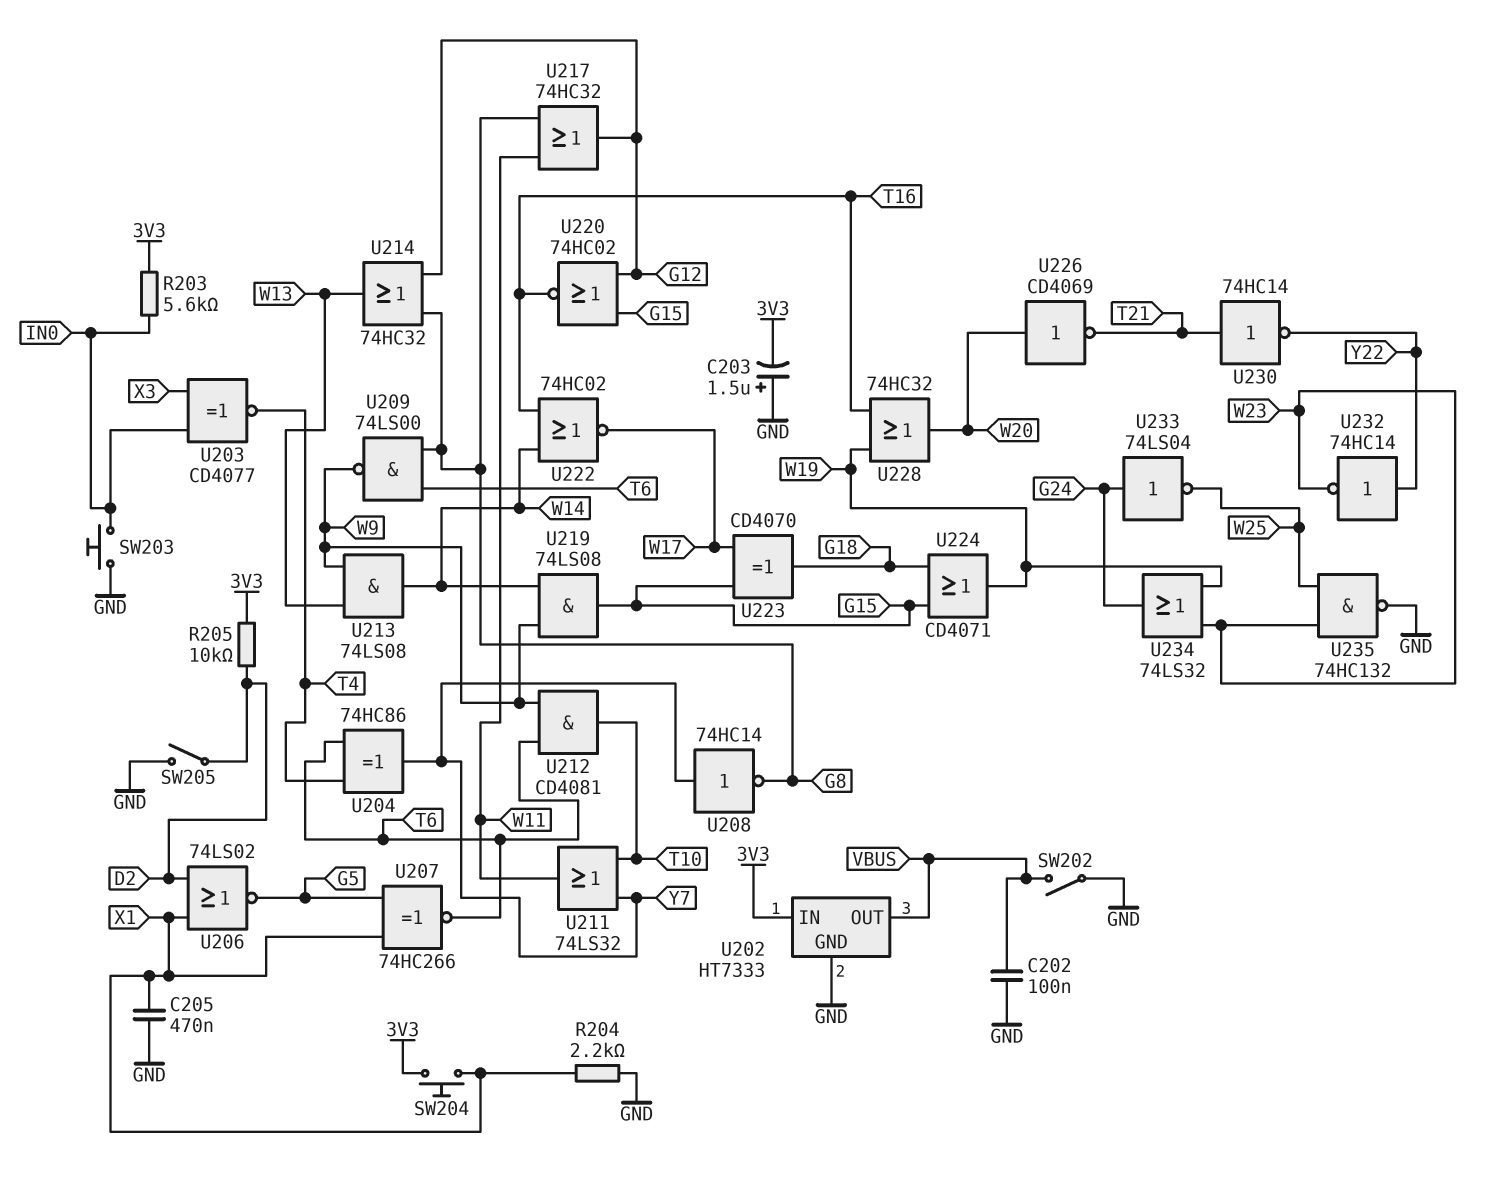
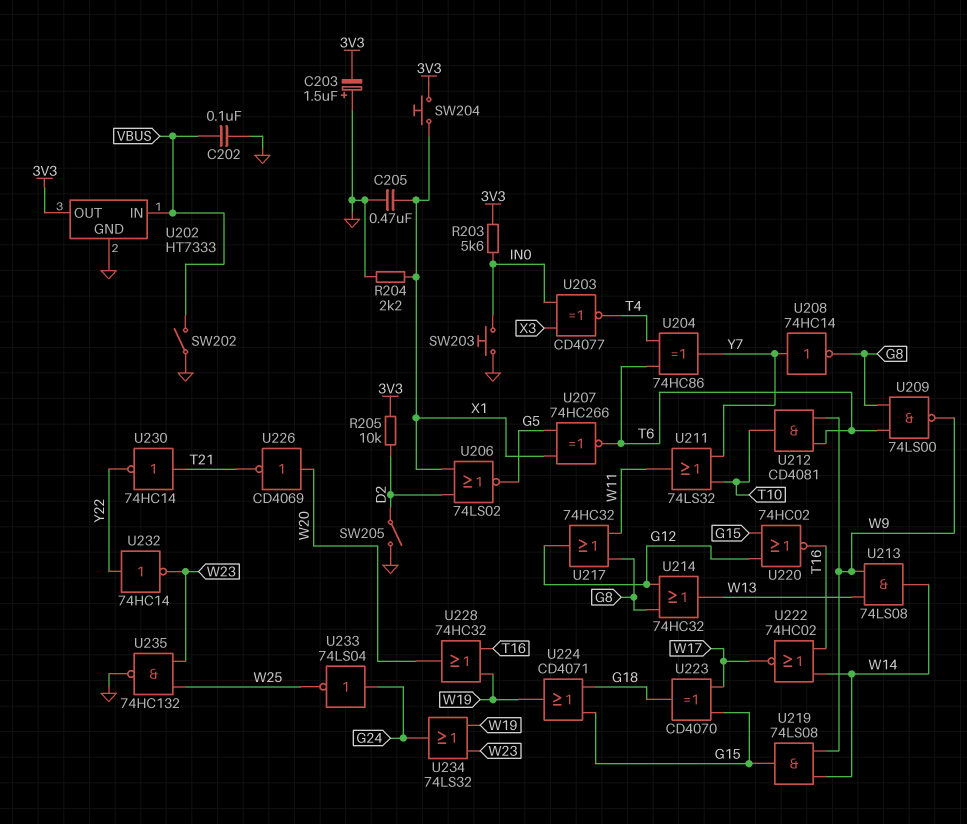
U202 pin IN: 3V3 -> VBUS
U202 pin OUT: VBUS -> 3V3

